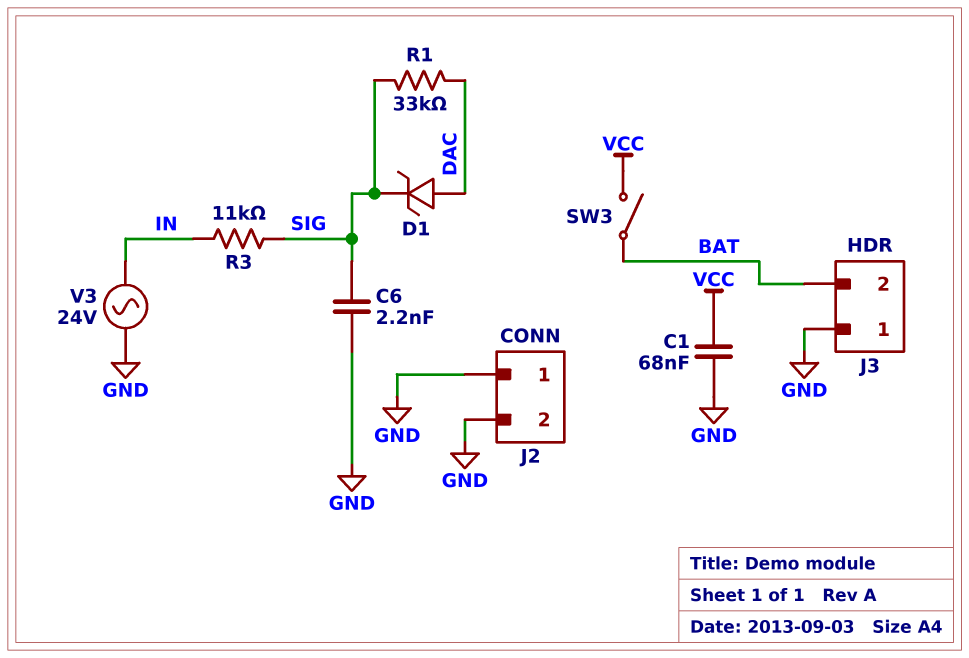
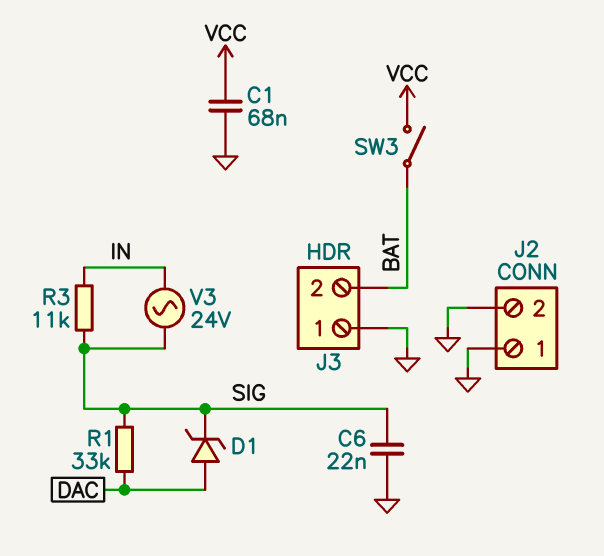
C6: 2.2nF (GND, SIG) -> 22nF (GND, SIG)
V3: AC 24V (GND, IN) -> AC 24V (IN, SIG)

